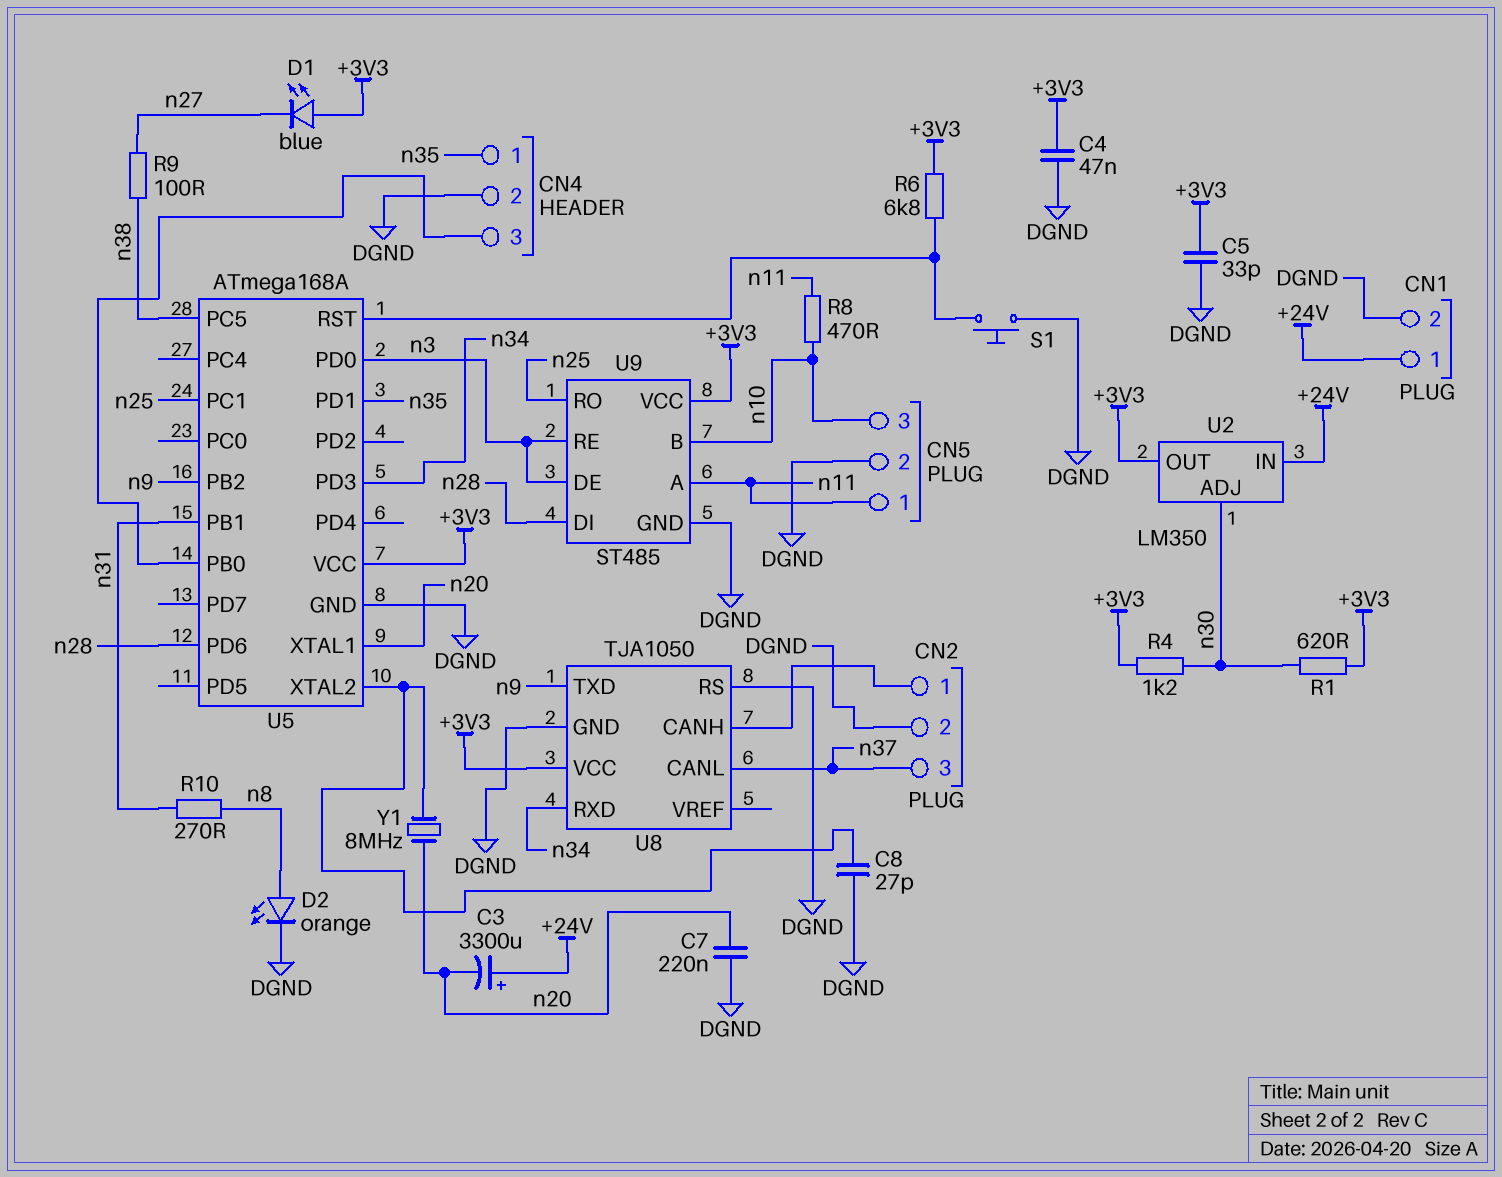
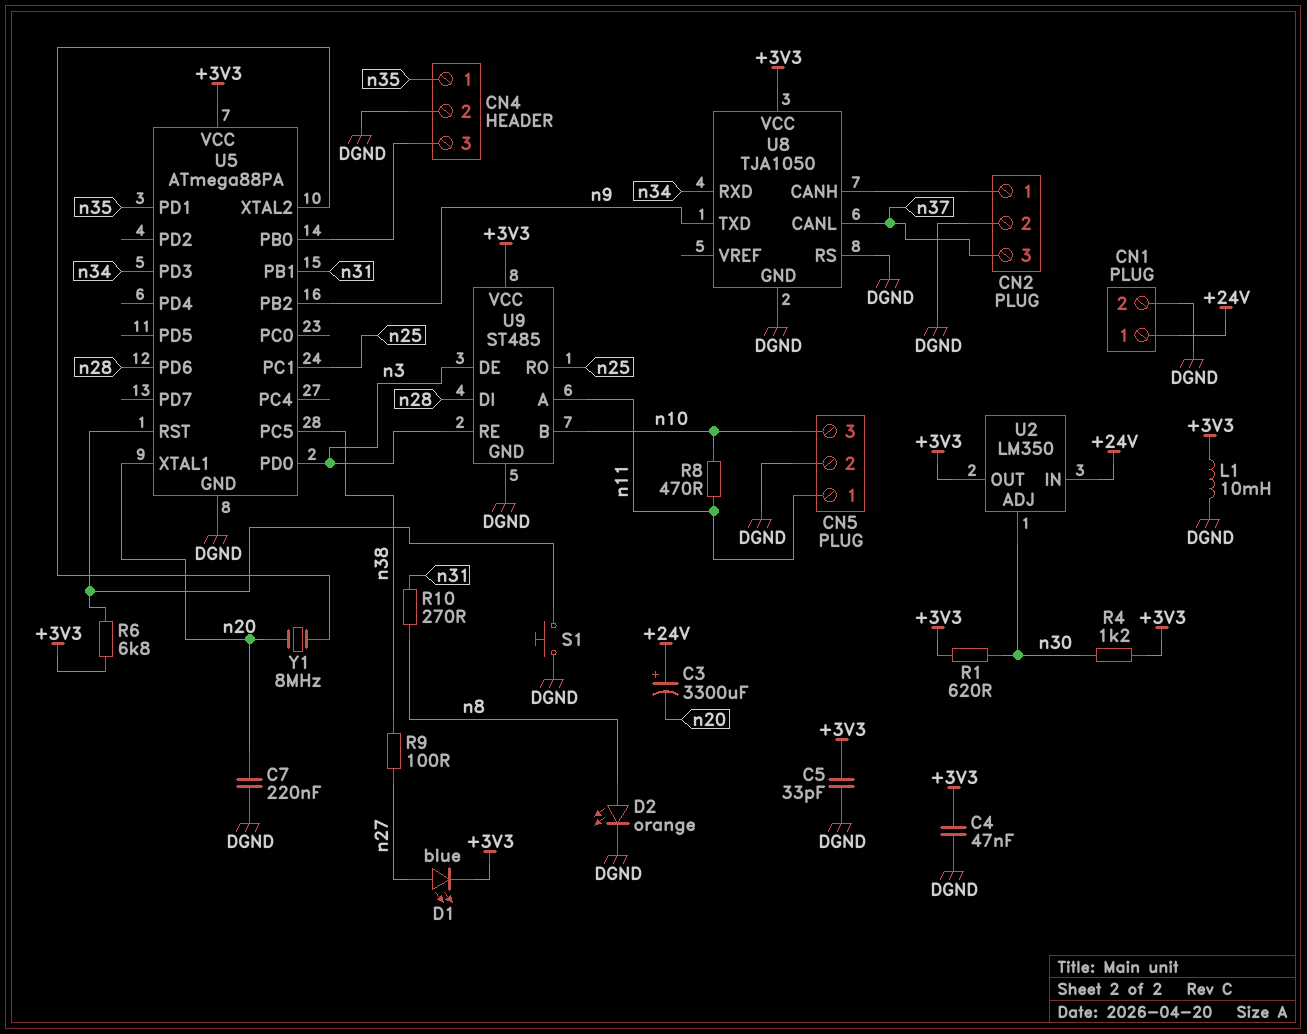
C8: 27pF (DGND, U5/XTAL2) -> none
D1: LED blue (A +3V3, K n27) -> LED blue (A n27, K +3V3)
L1: none -> 10mH (+3V3, DGND)
U5: ATmega168A -> ATmega88PA

